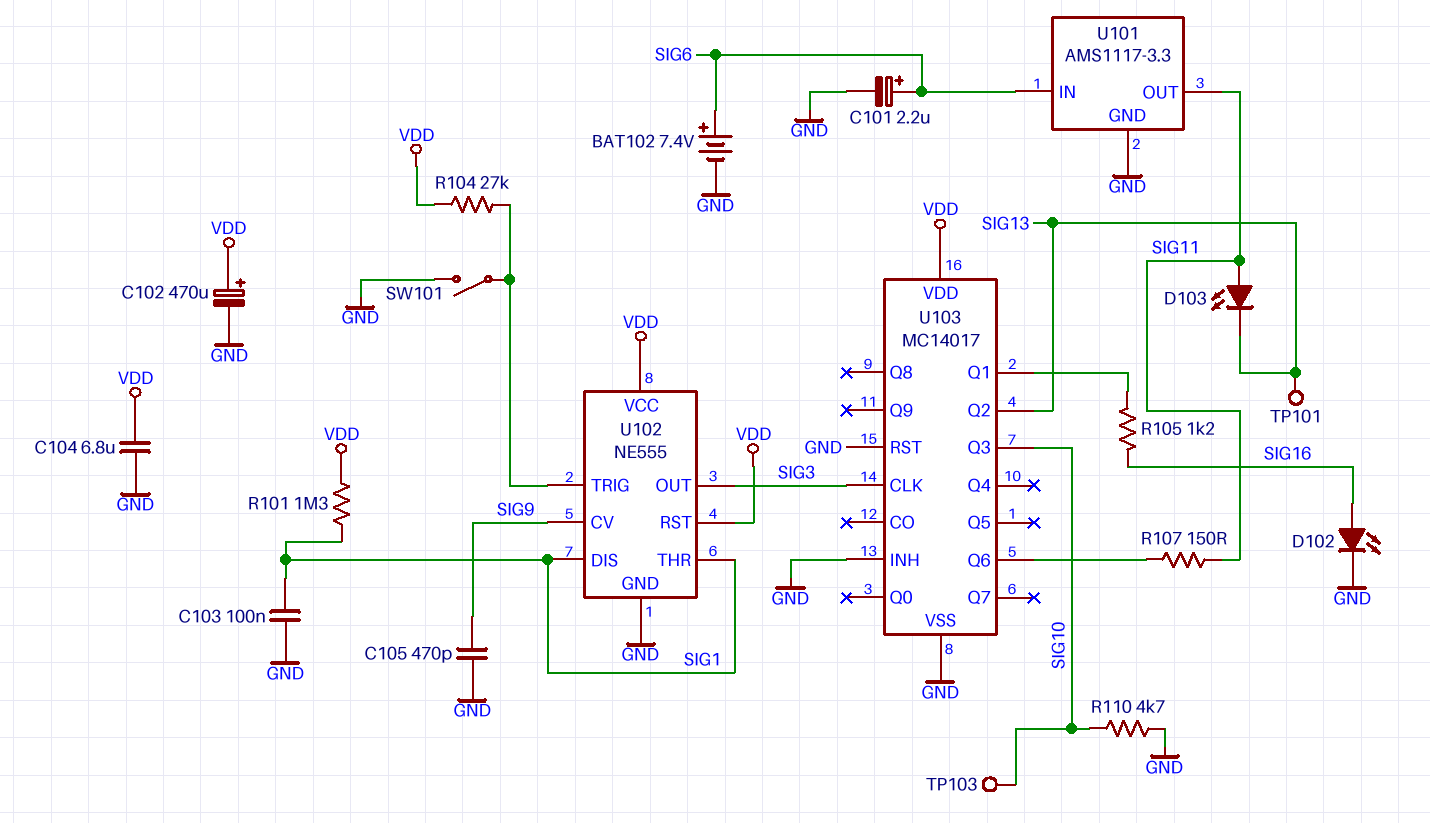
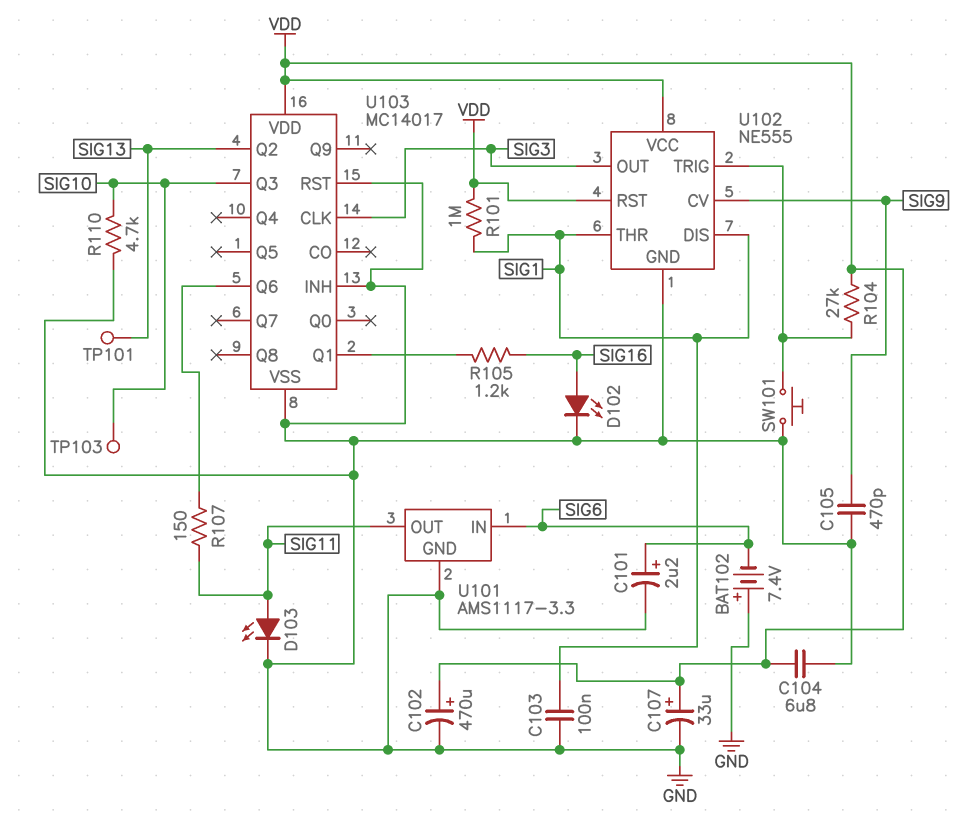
BAT102: 7.4V (plus SIG6, minus GND) -> 7.4V (plus GND, minus SIG6)
C107: none -> 33uF (plus VDD, minus GND)
D103: LED (A SIG11, K SIG13) -> LED (A SIG11, K GND)
R101: 1.3M (SIG1, VDD) -> 1M (SIG1, VDD)
SW101: switch (GND, U102/TRIG) -> button (GND, U102/TRIG)

